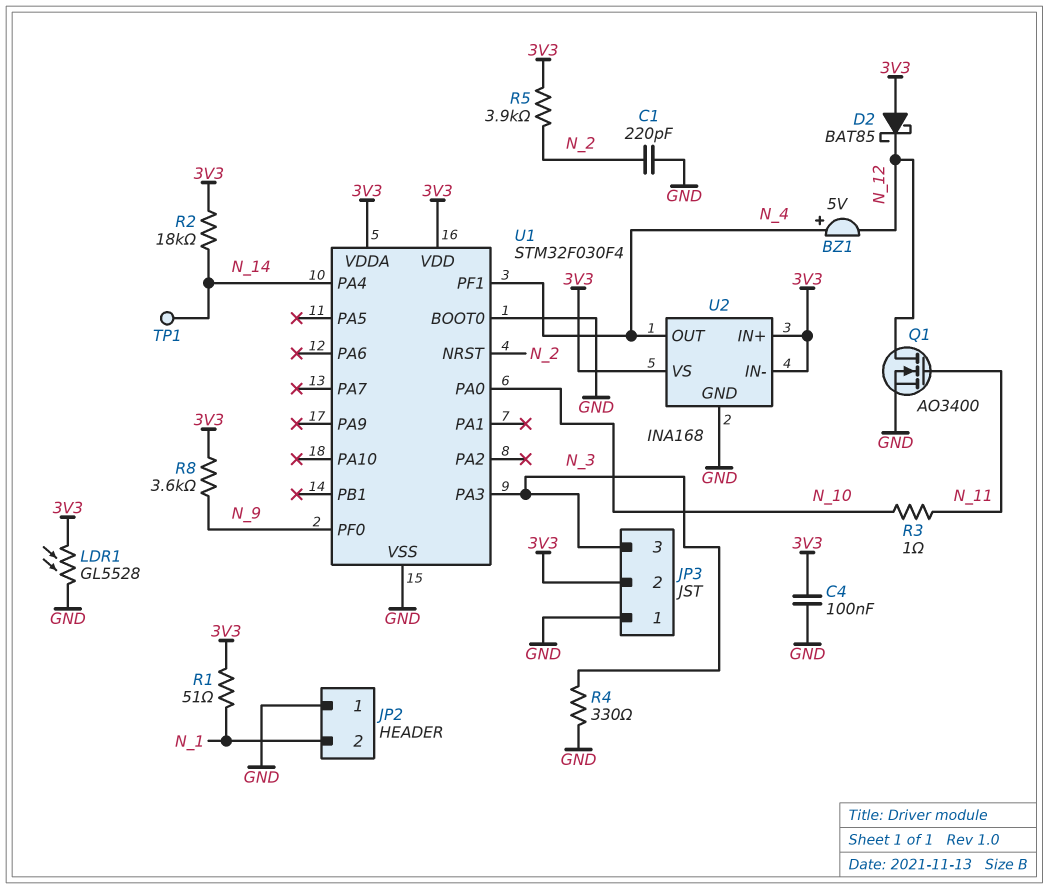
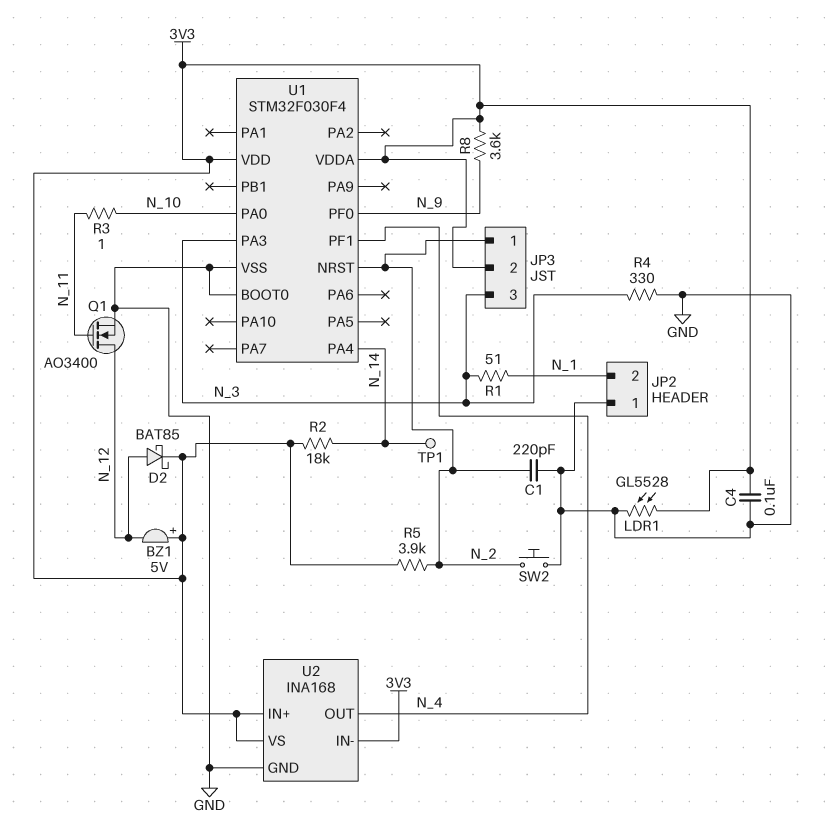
BZ1: buzzer 5V (plus N_4, minus N_12) -> buzzer 5V (plus 3V3, minus N_12)
D2: schottky BAT85 (A 3V3, K N_12) -> schottky BAT85 (A N_12, K 3V3)
JP3 pin 1: GND -> N_2
R1: 51 (3V3, N_1) -> 51 (N_1, N_3)
SW2: none -> button (GND, N_2)

